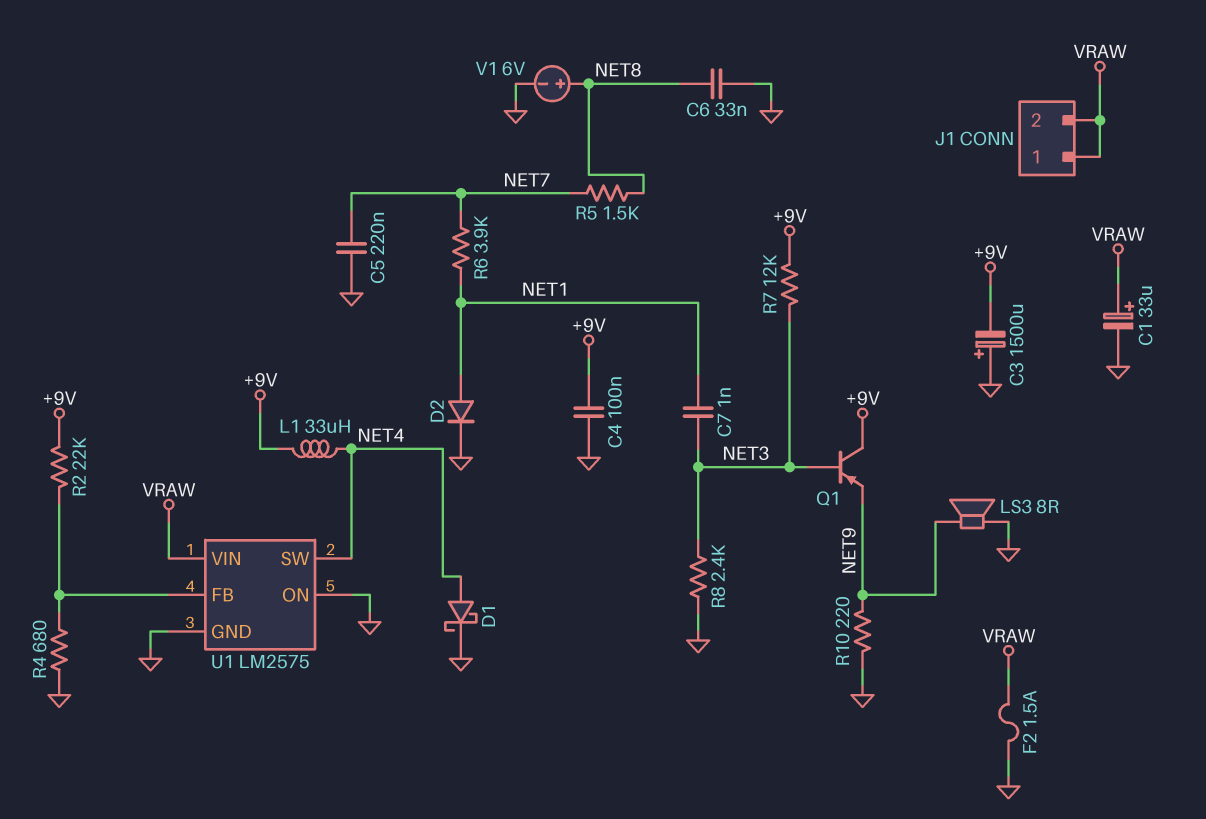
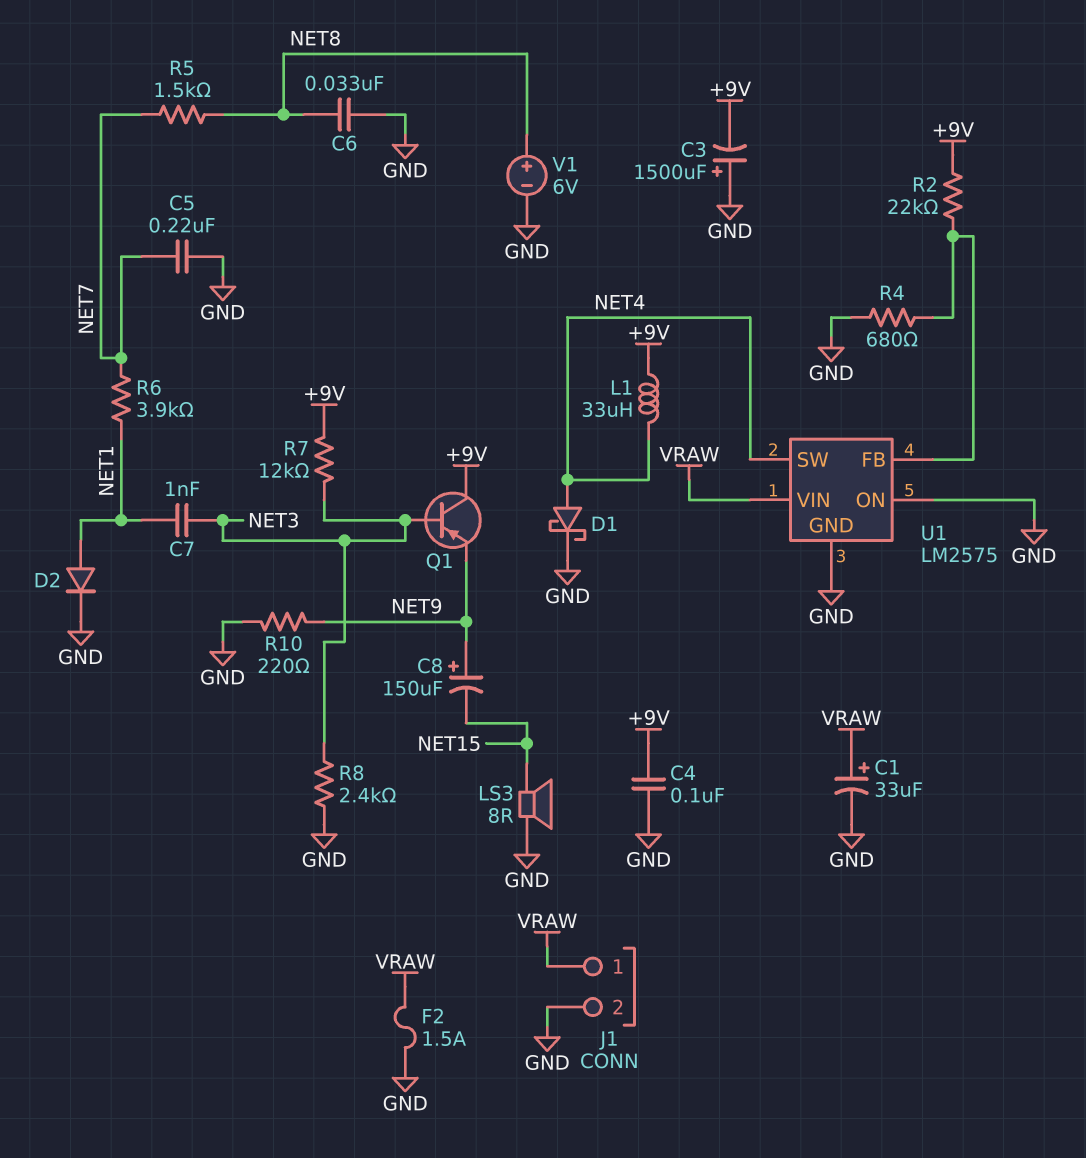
C8: none -> 150uF (plus NET9, minus NET15)
J1 pin 2: VRAW -> GND
LS3: speaker 8R (GND, NET9) -> speaker 8R (GND, NET15)

